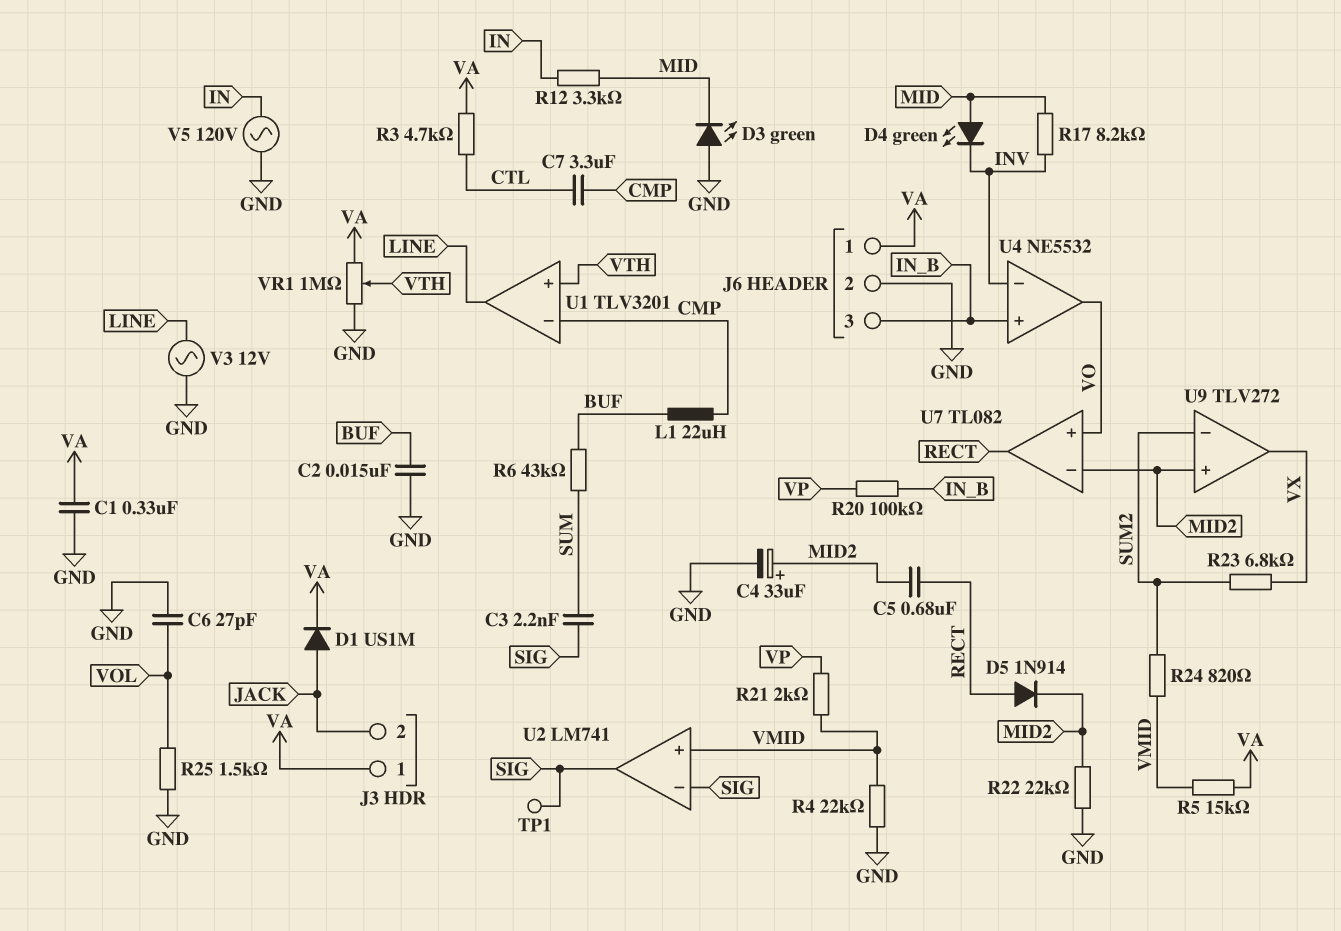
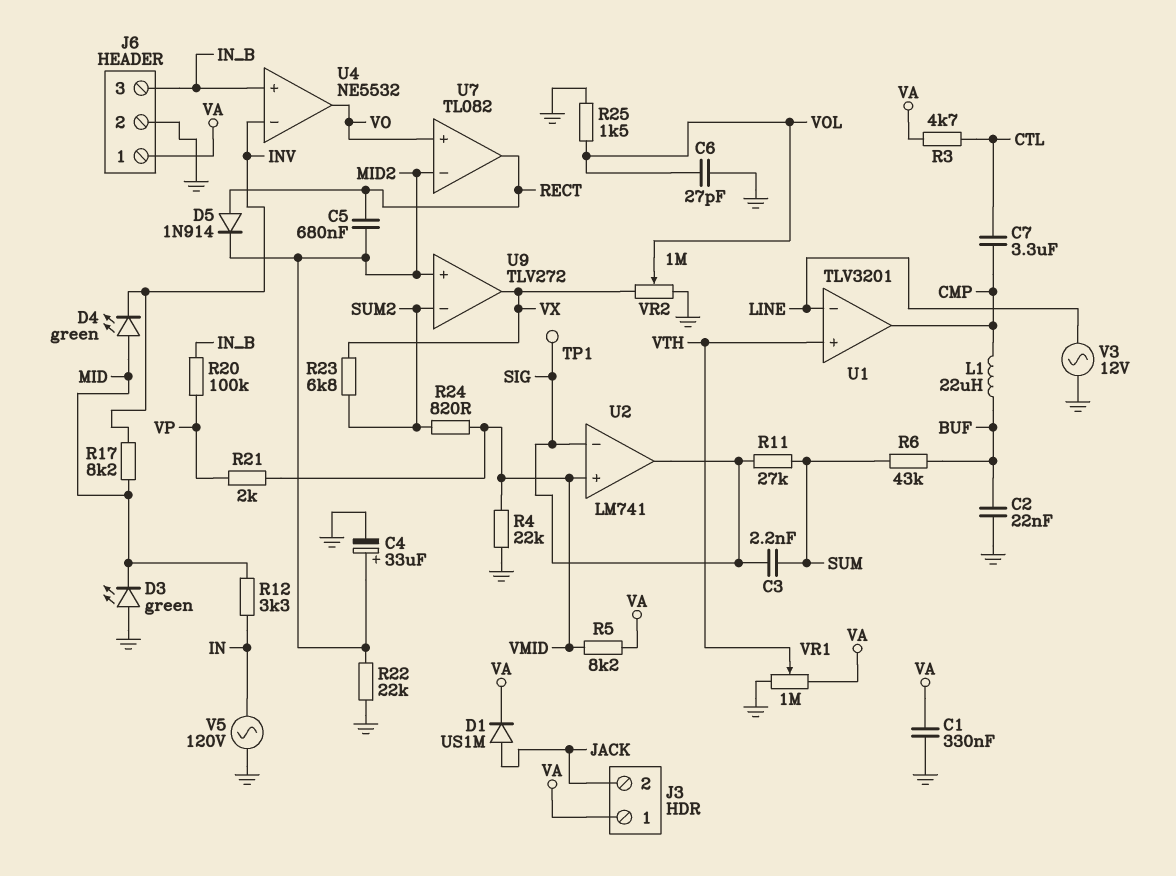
C2: 15nF (BUF, GND) -> 22nF (BUF, GND)
R5: 15k (VA, VMID) -> 8.2k (VA, VMID)
R11: none -> 27k (SIG, SUM)
U1 pin in-: CMP -> LINE
U1 pin out: LINE -> CMP
VR2: none -> 1M (GND, VX, wiper VOL)

